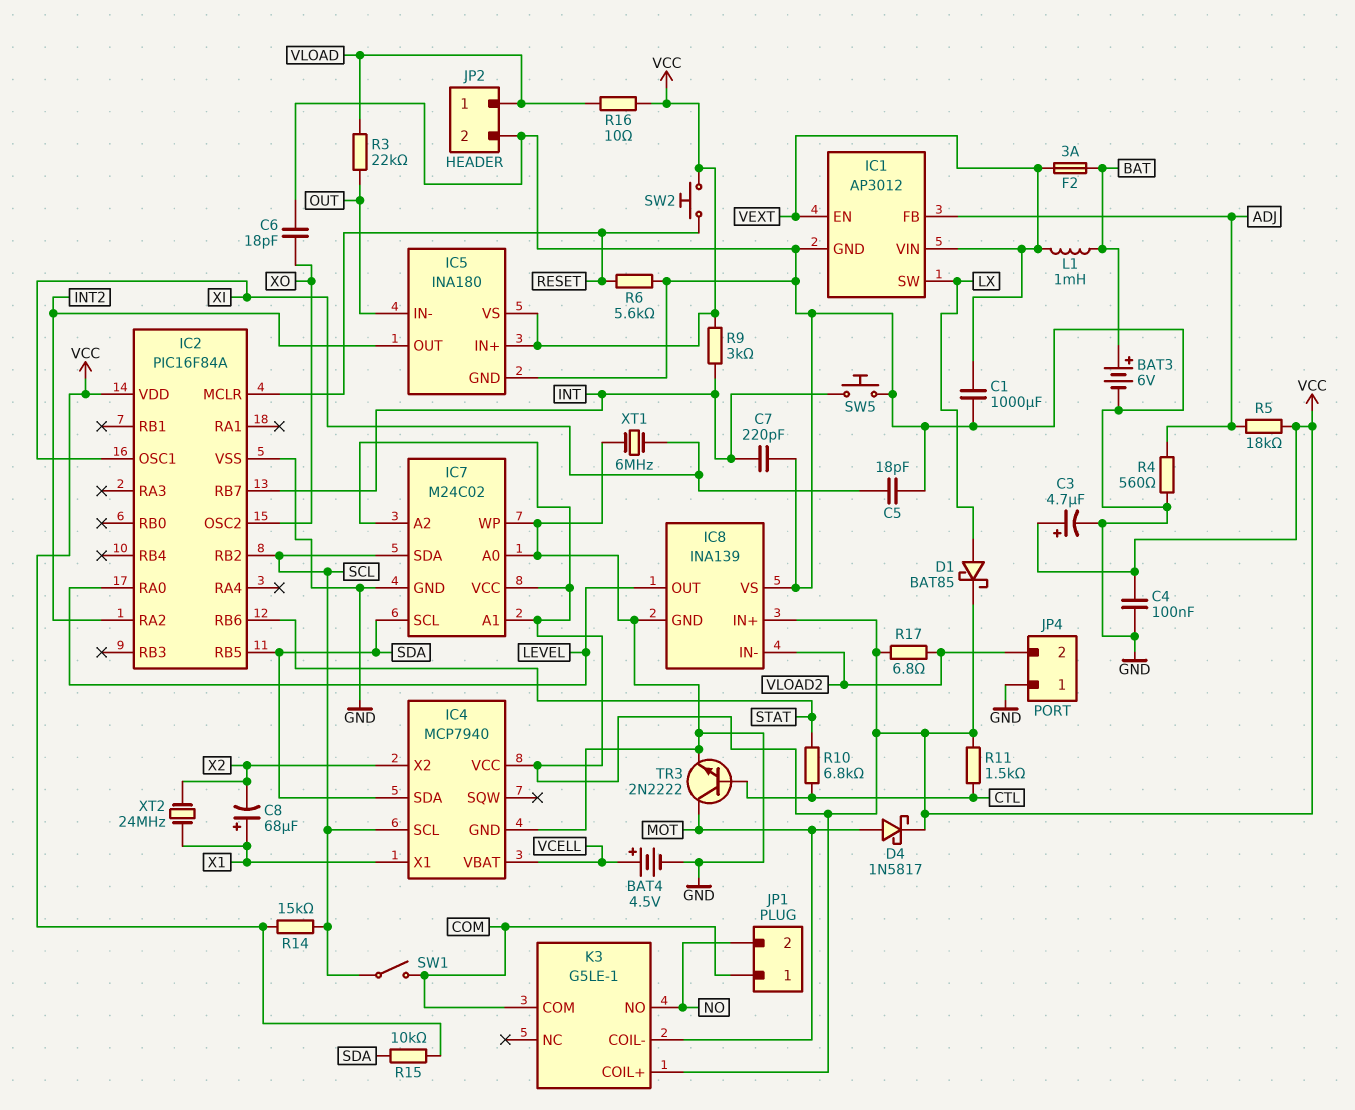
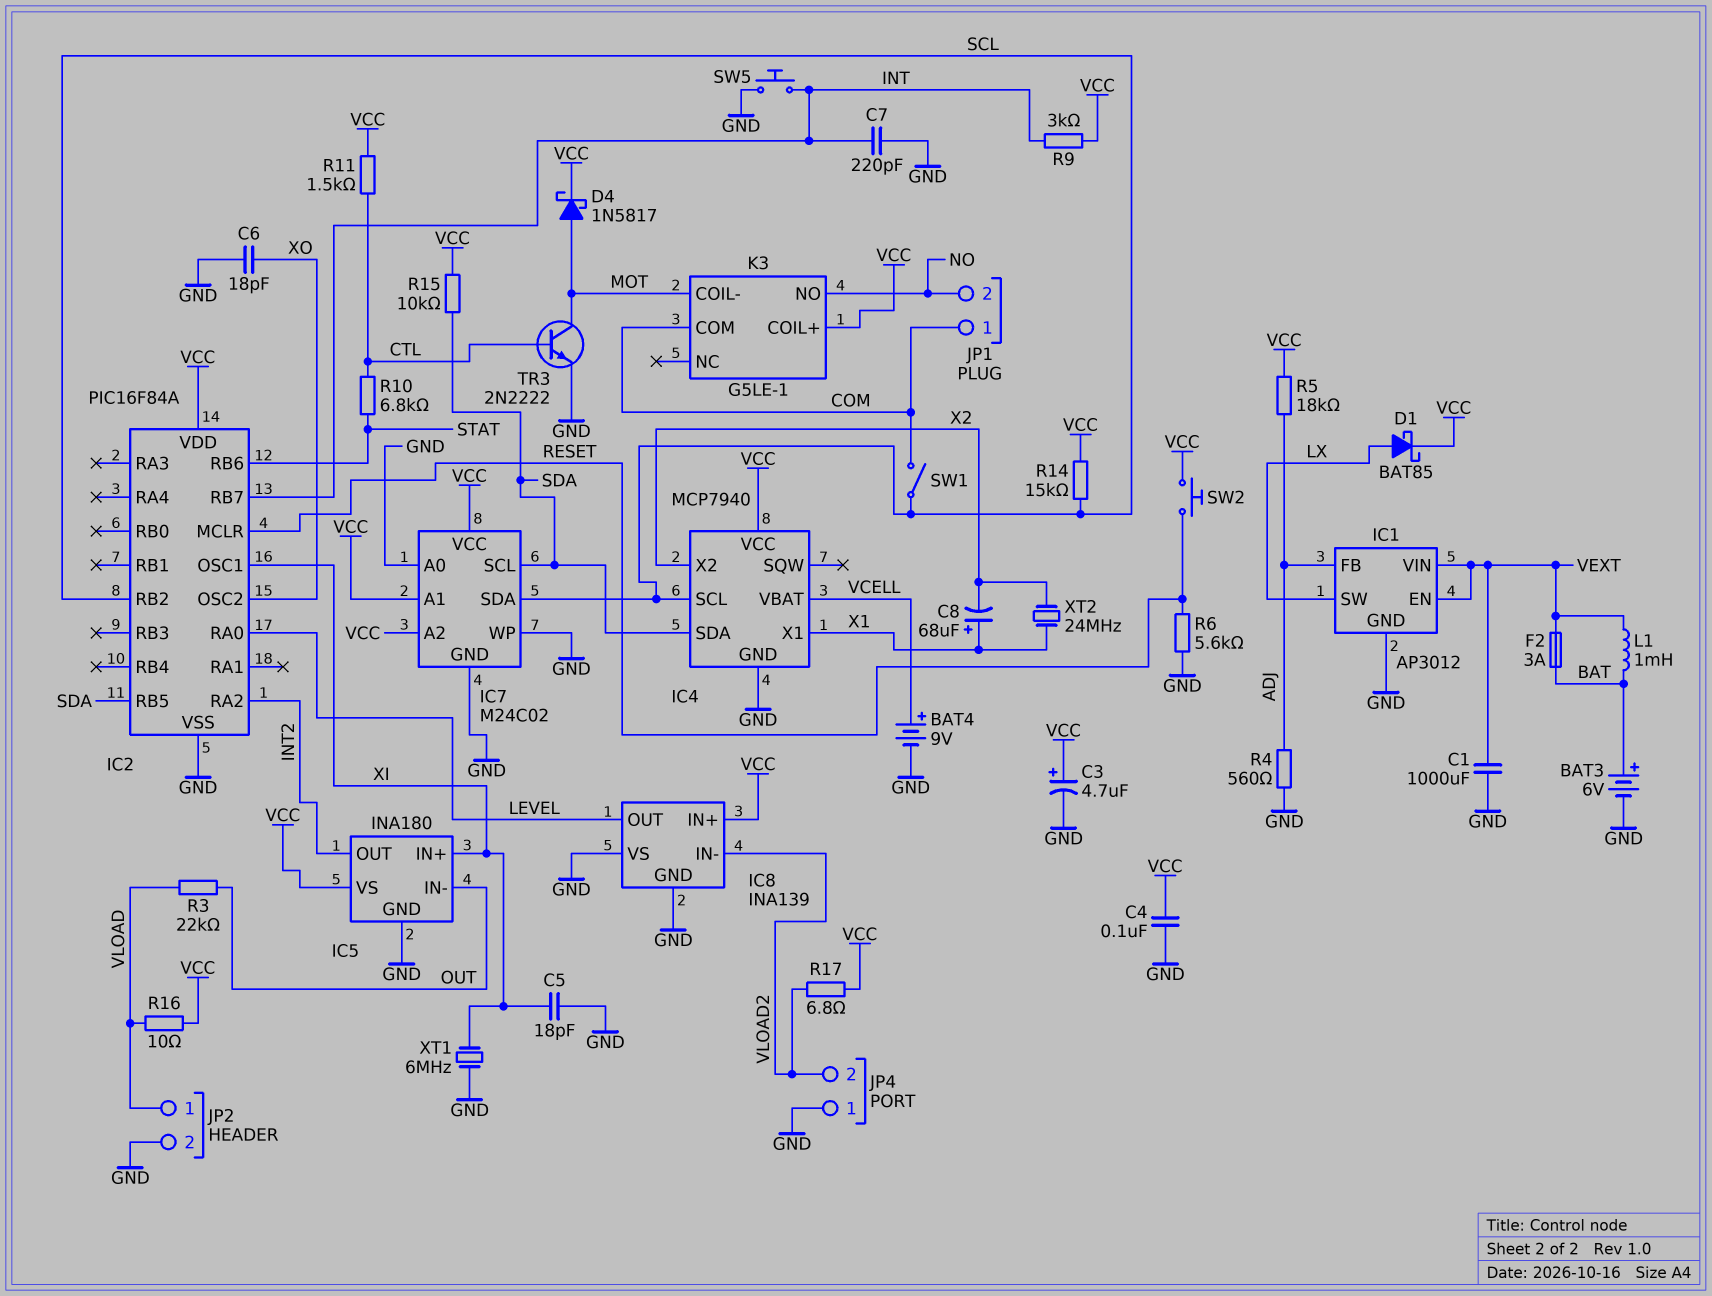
BAT4: 4.5V (plus VCELL, minus GND) -> 9V (plus VCELL, minus GND)
IC5 pin IN+: VCC -> XI

